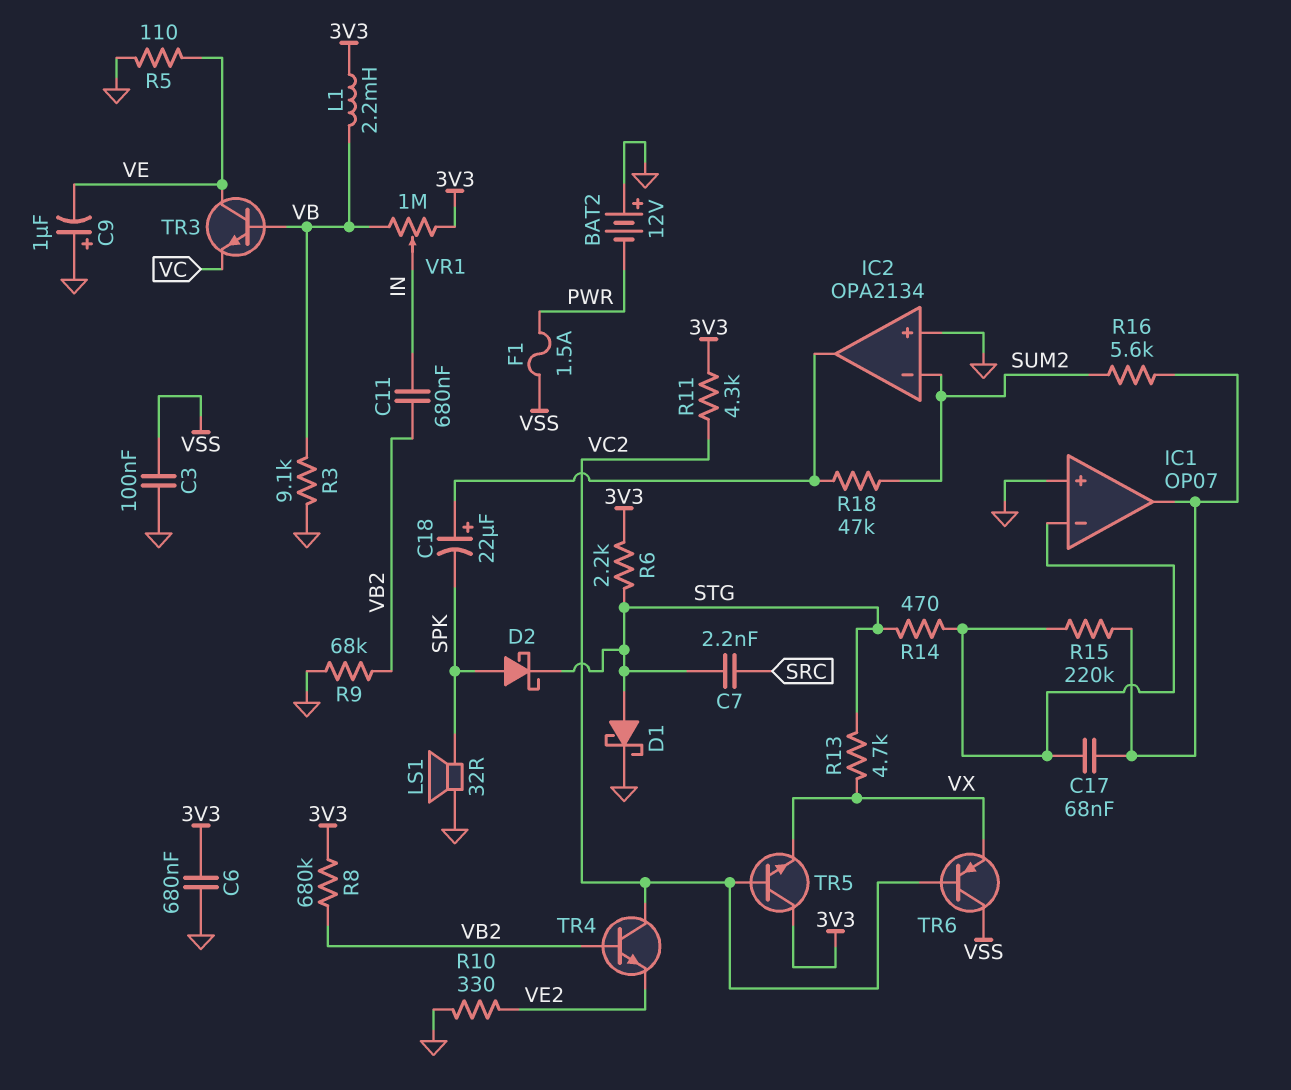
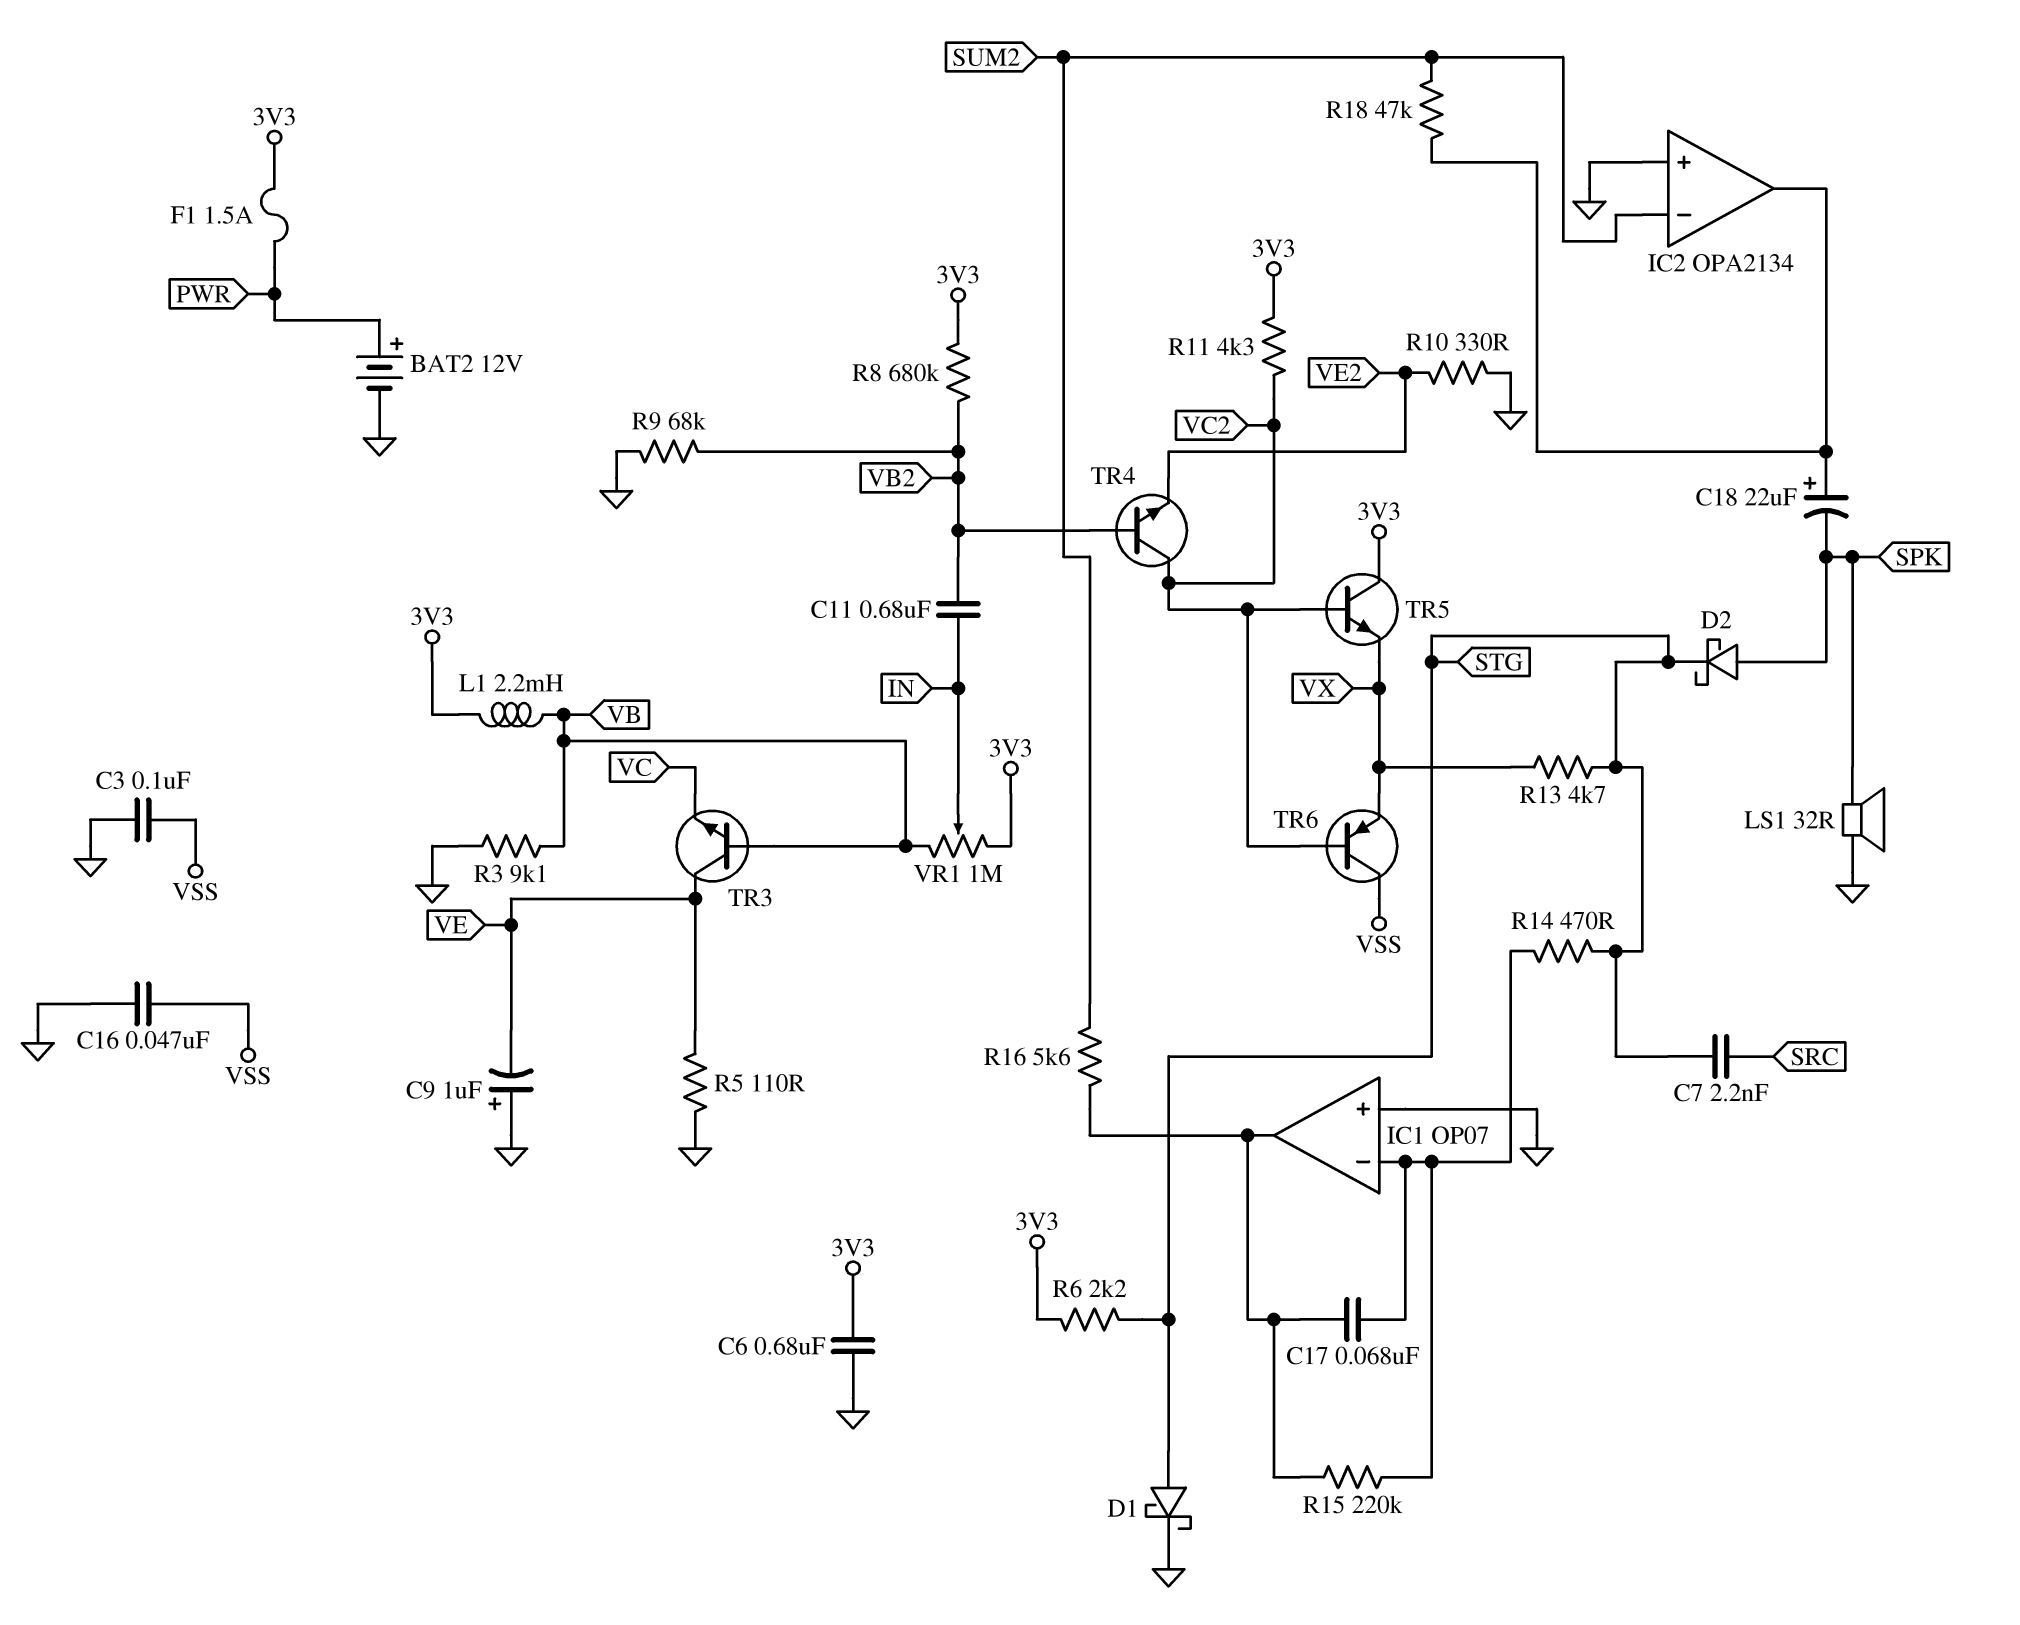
BAT2: 12V (plus GND, minus PWR) -> 12V (plus PWR, minus GND)
C16: none -> 47nF (GND, VSS)
F1: 1.5A (PWR, VSS) -> 1.5A (3V3, PWR)

